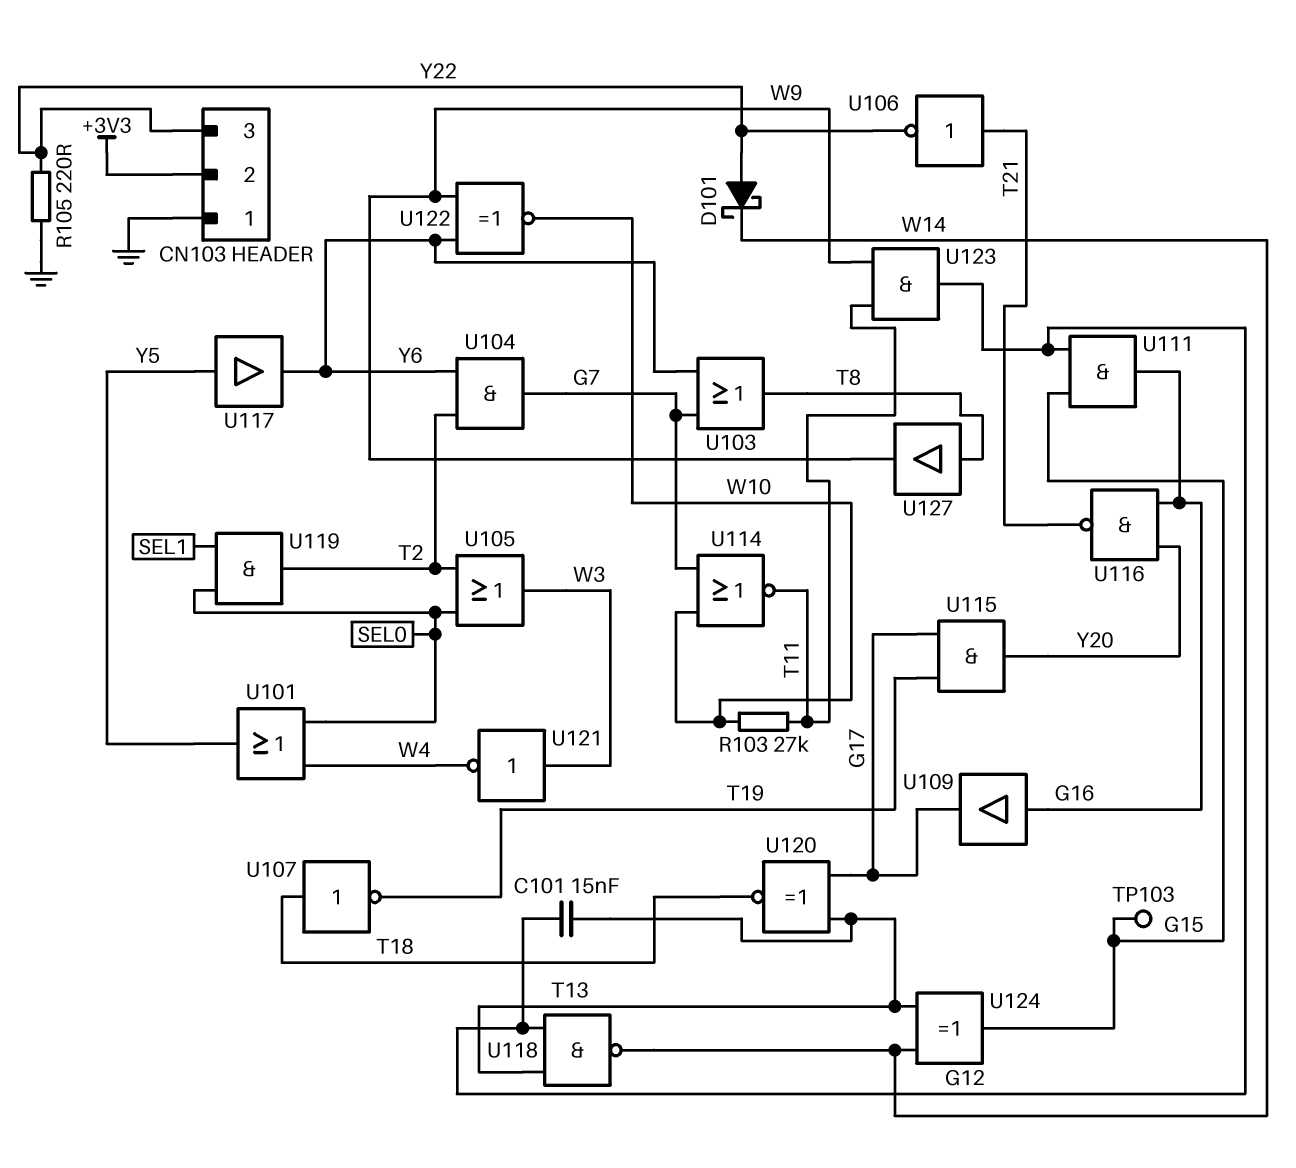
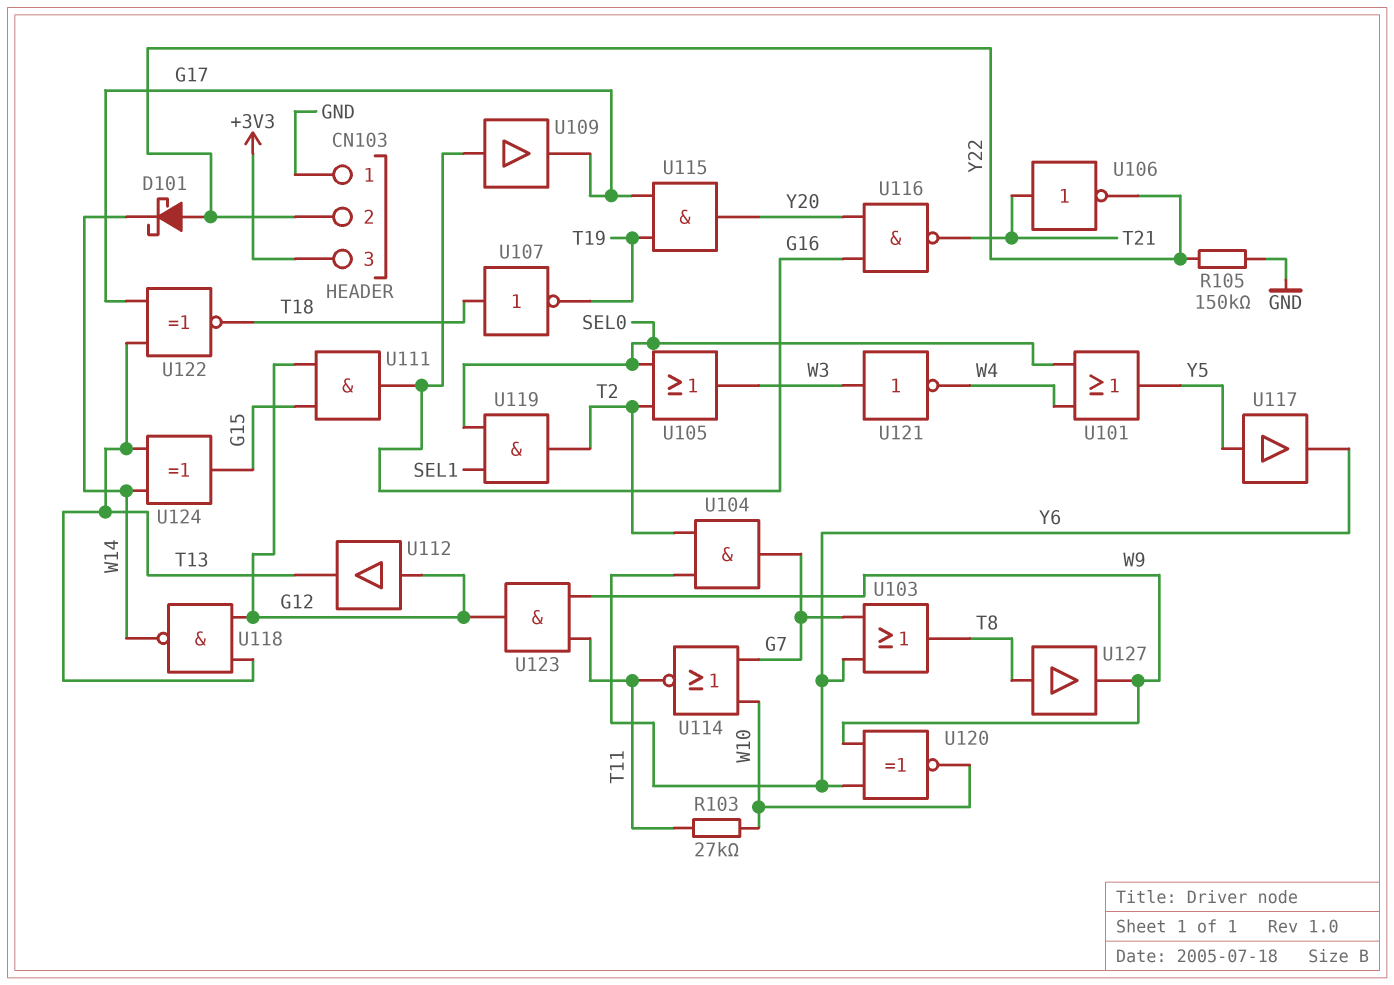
C101: 15nF (G12, T13) -> none
CN103 pin 2: +3V3 -> Y22
CN103 pin 3: Y22 -> +3V3
R105: 220 (GND, Y22) -> 150k (GND, Y22)
TP103: test point (G15) -> none
U112: none -> buffer (in G12, out T13)
U120: XNOR (in G17, in T13, out T18) -> XNOR (in W9, in Y6, out W10)
U122: XNOR (in W9, in Y6, out W10) -> XNOR (in G17, in T13, out T18)

